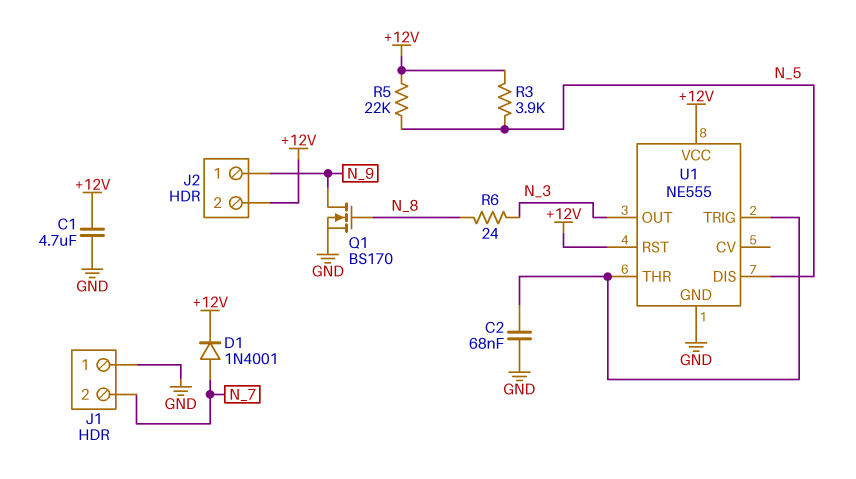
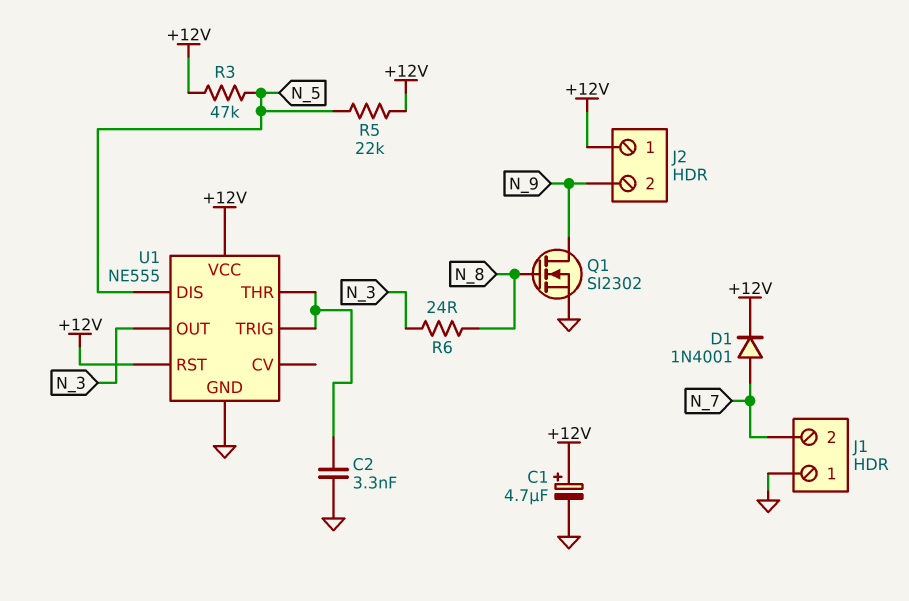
C1: 4.7uF (+12V, GND) -> 4.7uF (plus +12V, minus GND)
C2: 68nF (GND, U1/THR) -> 3.3nF (GND, U1/THR)
J2 pin 1: N_9 -> +12V
J2 pin 2: +12V -> N_9
Q1: NMOS BS170 (G N_8, D N_9, S GND) -> NMOS SI2302 (G N_8, D N_9, S GND)
R3: 3.9k (+12V, N_5) -> 47k (+12V, N_5)

